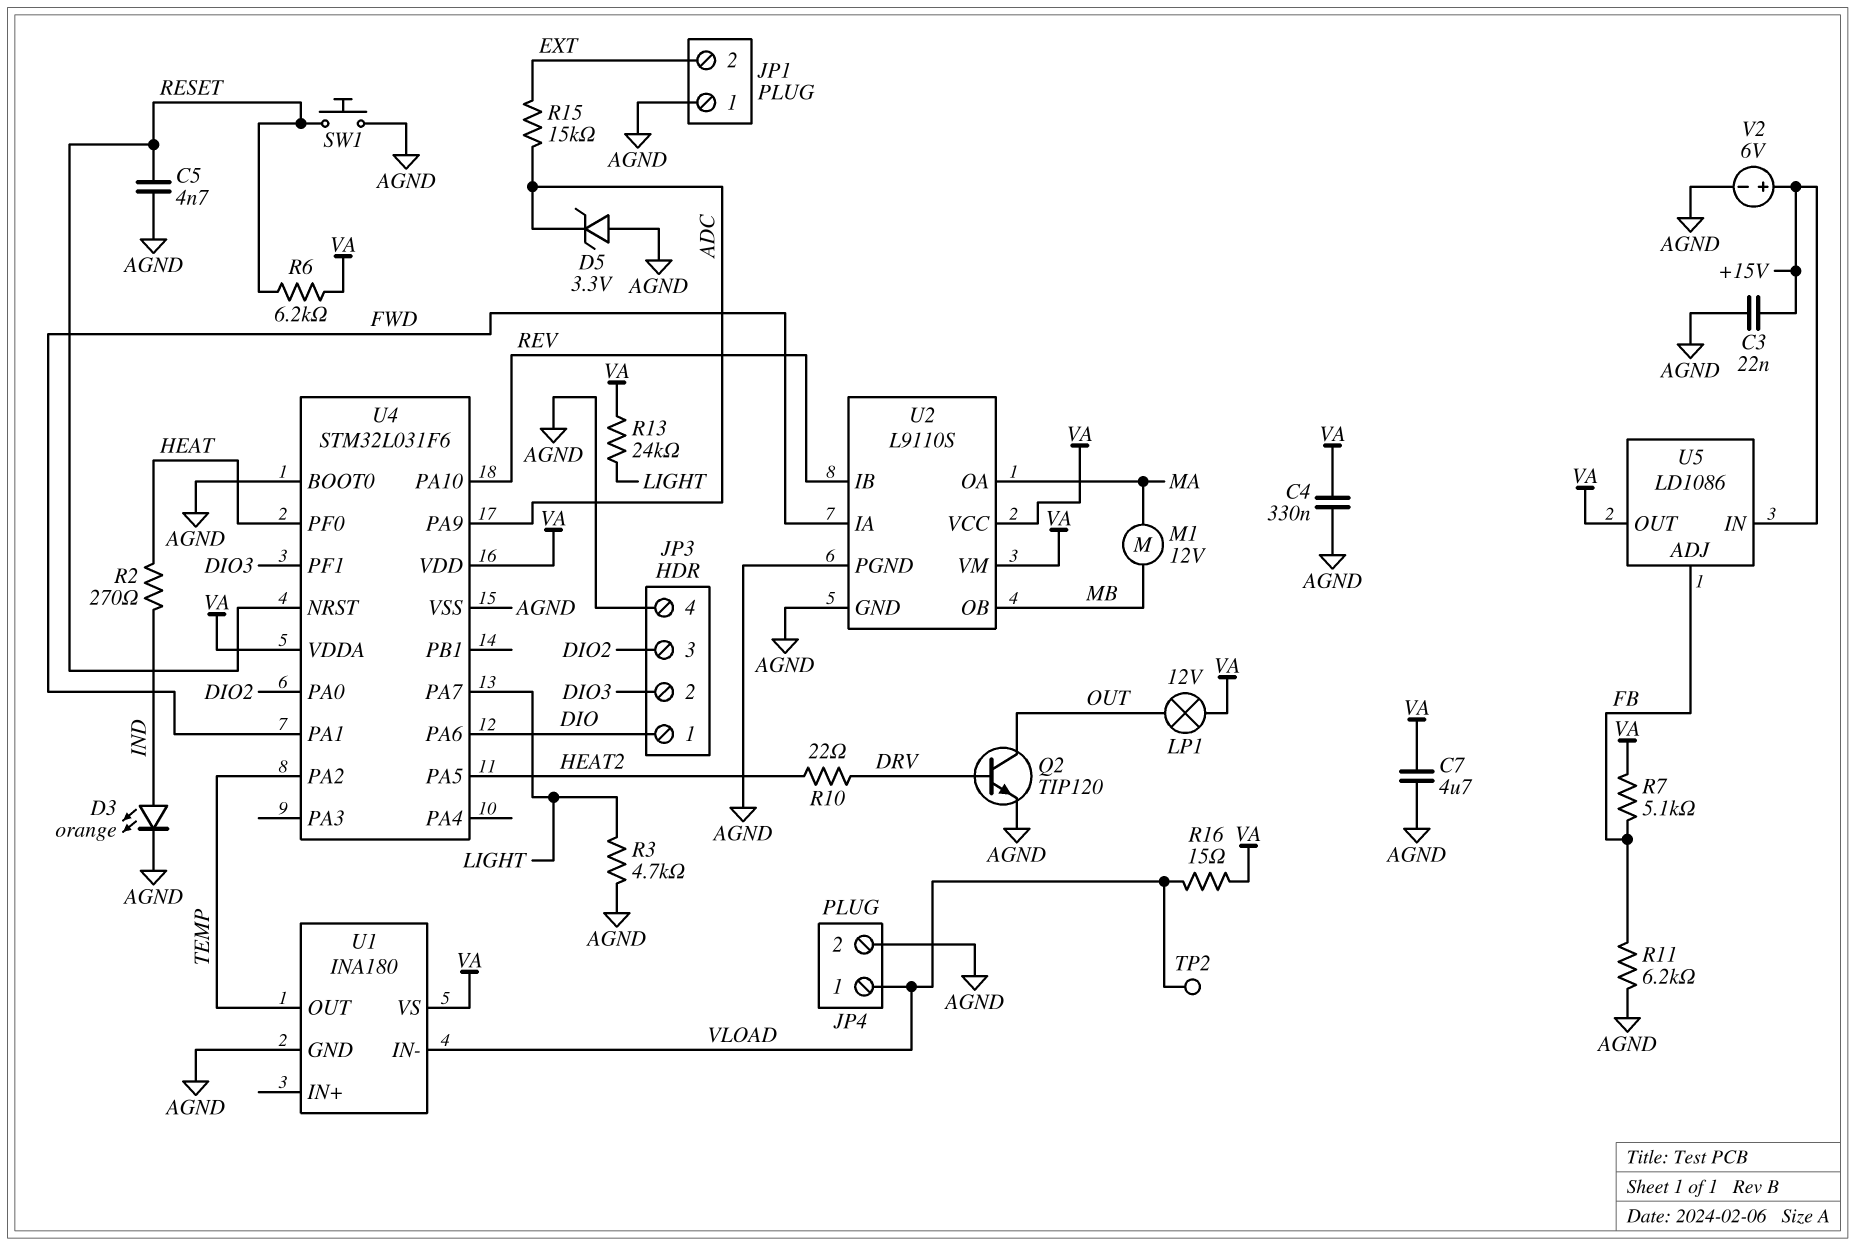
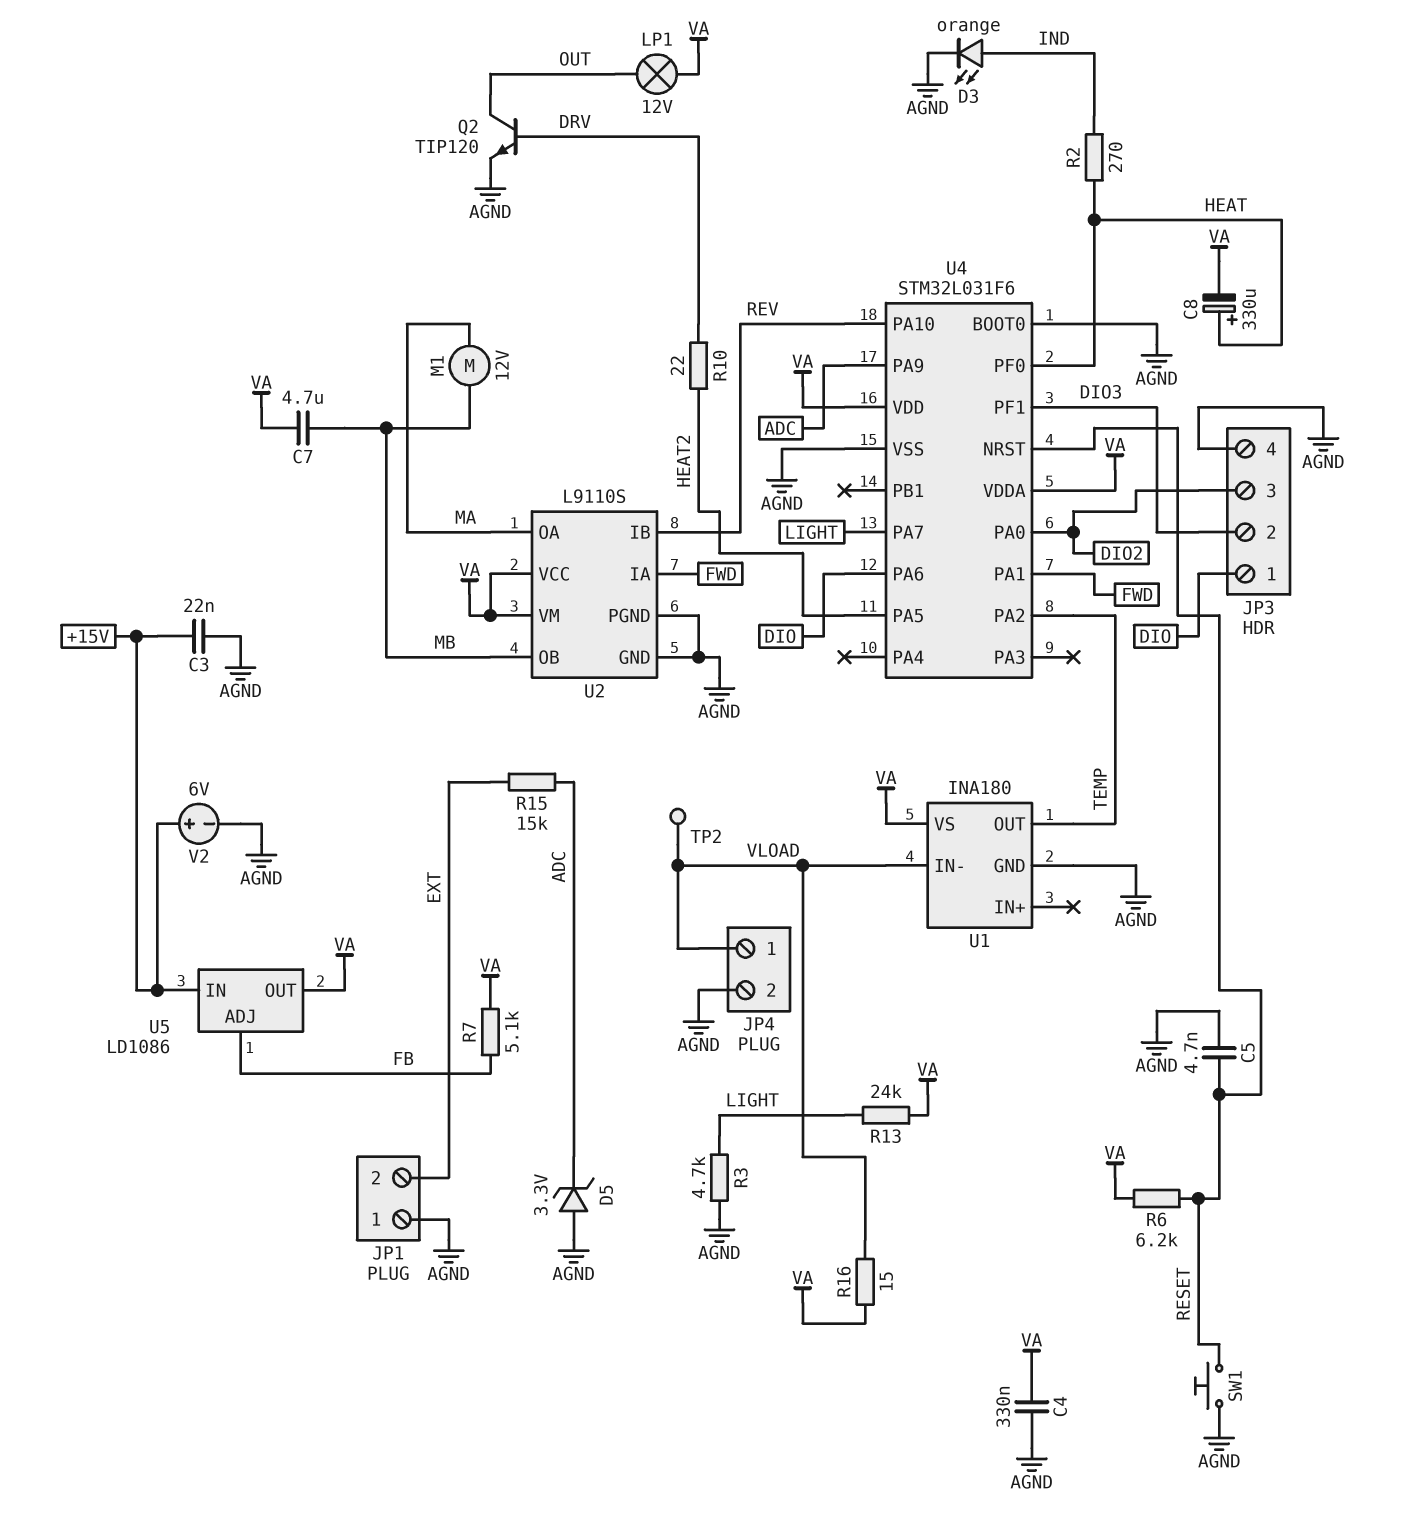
C7: 4.7uF (AGND, VA) -> 4.7uF (MB, VA)
C8: none -> 330uF (plus HEAT, minus VA)
R11: 6.2k (AGND, FB) -> none

